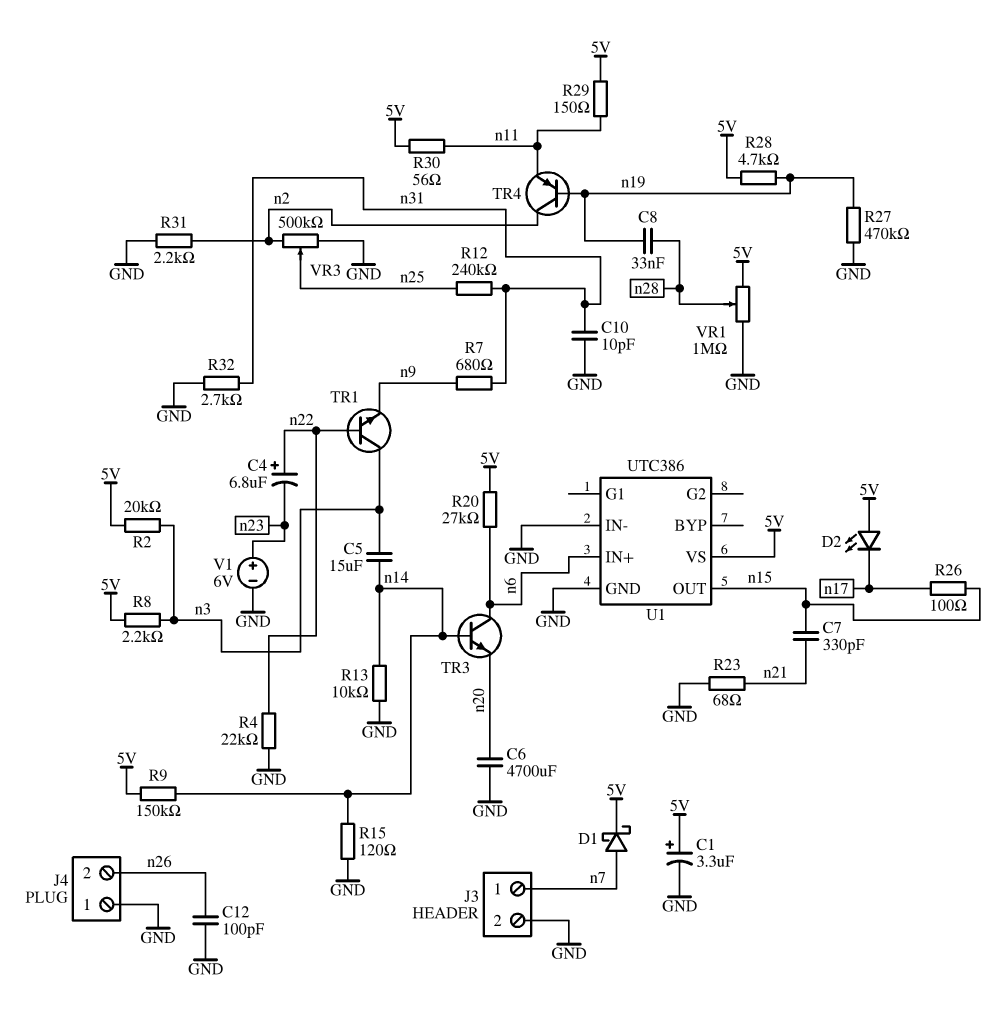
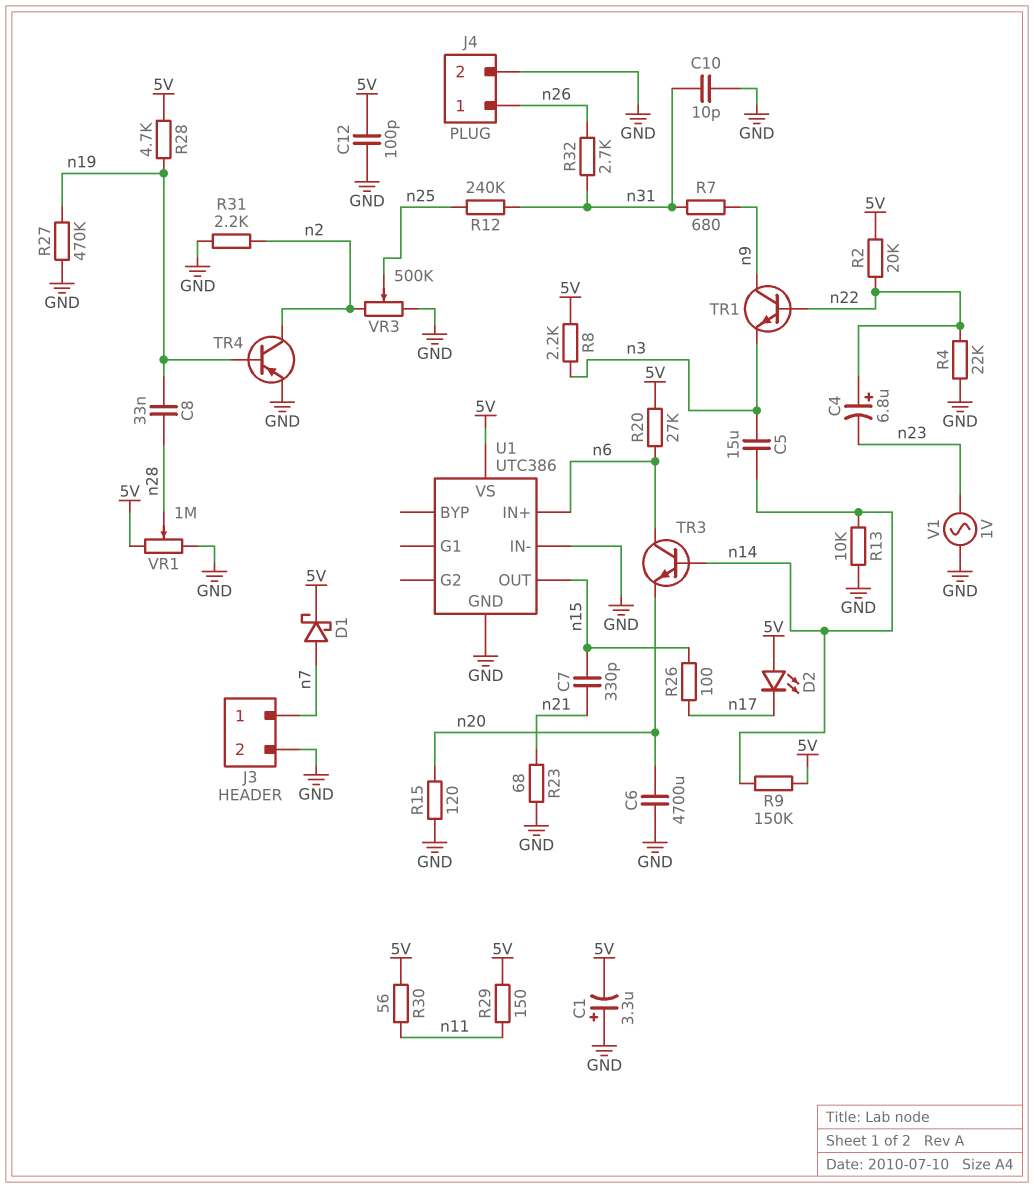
C1: 3.3uF (plus 5V, minus GND) -> 3.3uF (plus GND, minus 5V)
C12: 100pF (GND, n26) -> 100pF (5V, GND)
J4 pin 1: GND -> n26
J4 pin 2: n26 -> GND
R2: 20k (5V, n3) -> 20k (5V, n22)
R15: 120 (GND, n14) -> 120 (GND, n20)
R32: 2.7k (GND, n31) -> 2.7k (n26, n31)
TR1: NPN (B n22, C n3, E n9) -> NPN (B n22, C n9, E n3)
TR4: PNP (B n19, C n2, E n11) -> PNP (B n19, C n2, E GND)
V1: 6V (plus n23, minus GND) -> AC 1V (GND, n23)

